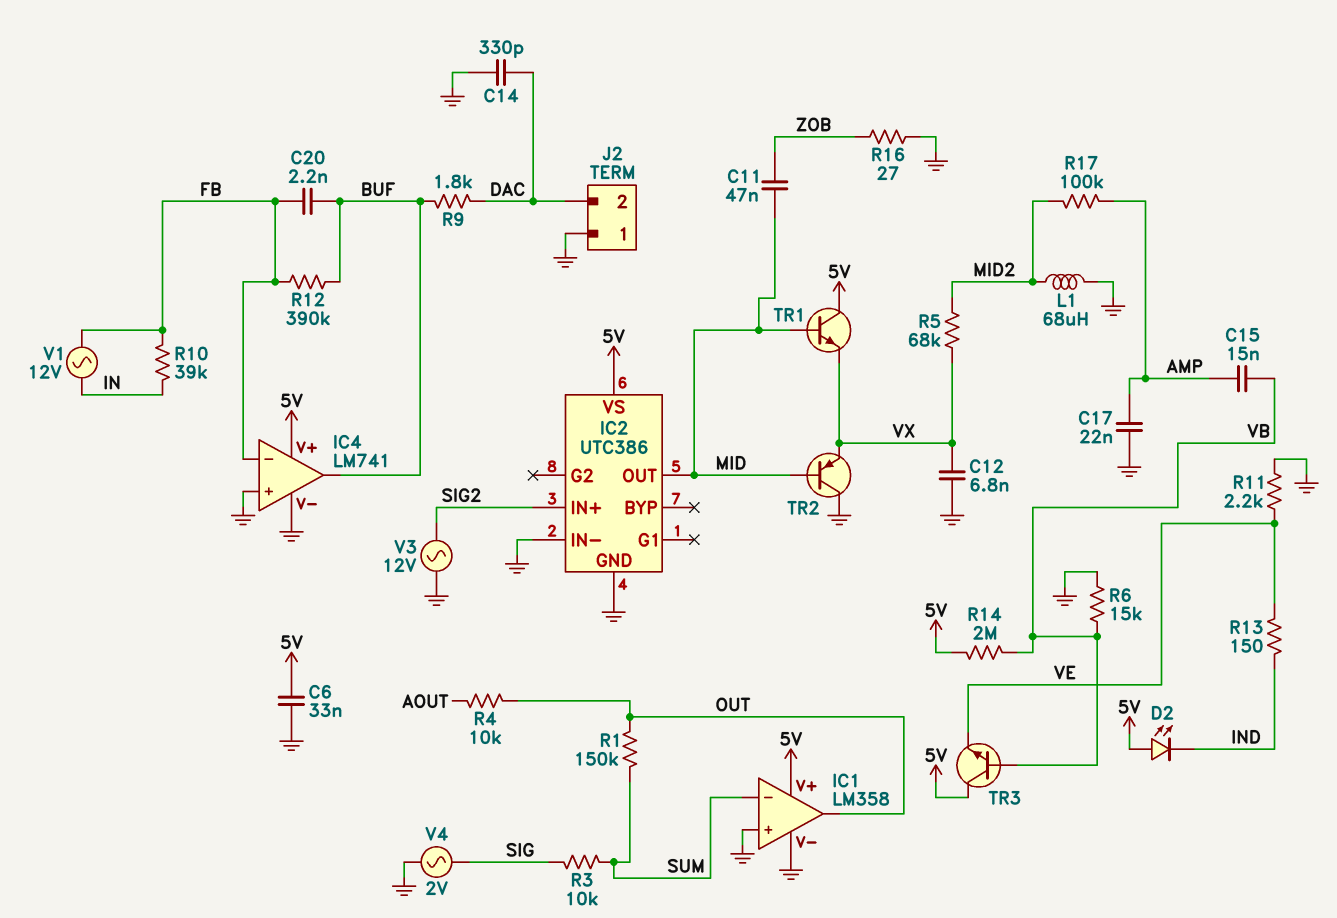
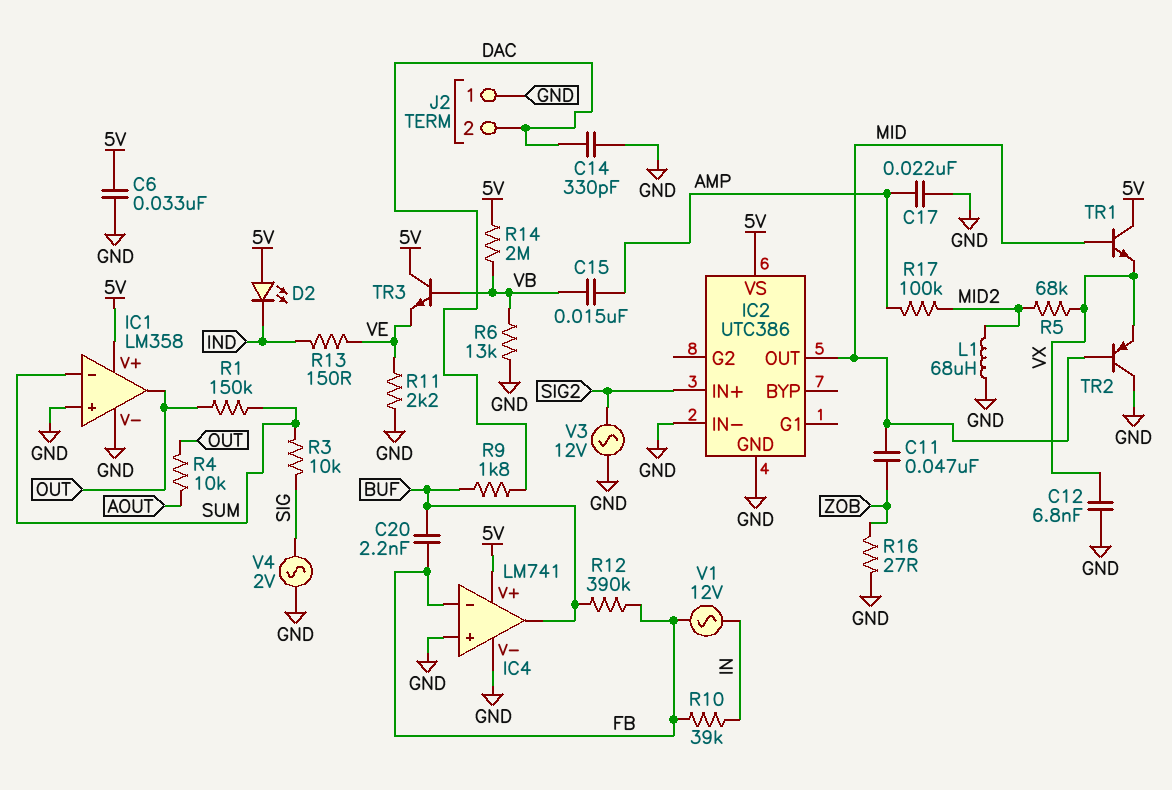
R6: 15k (GND, VB) -> 13k (GND, VB)

